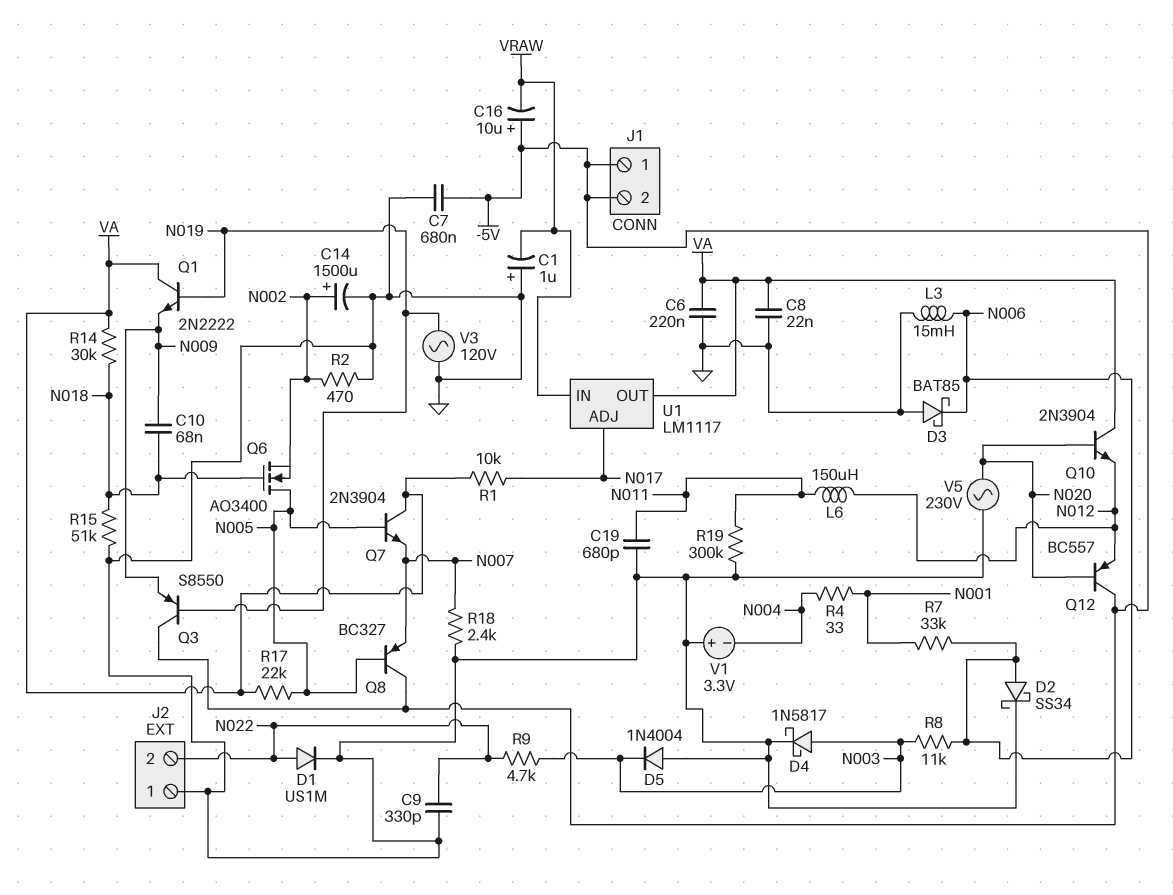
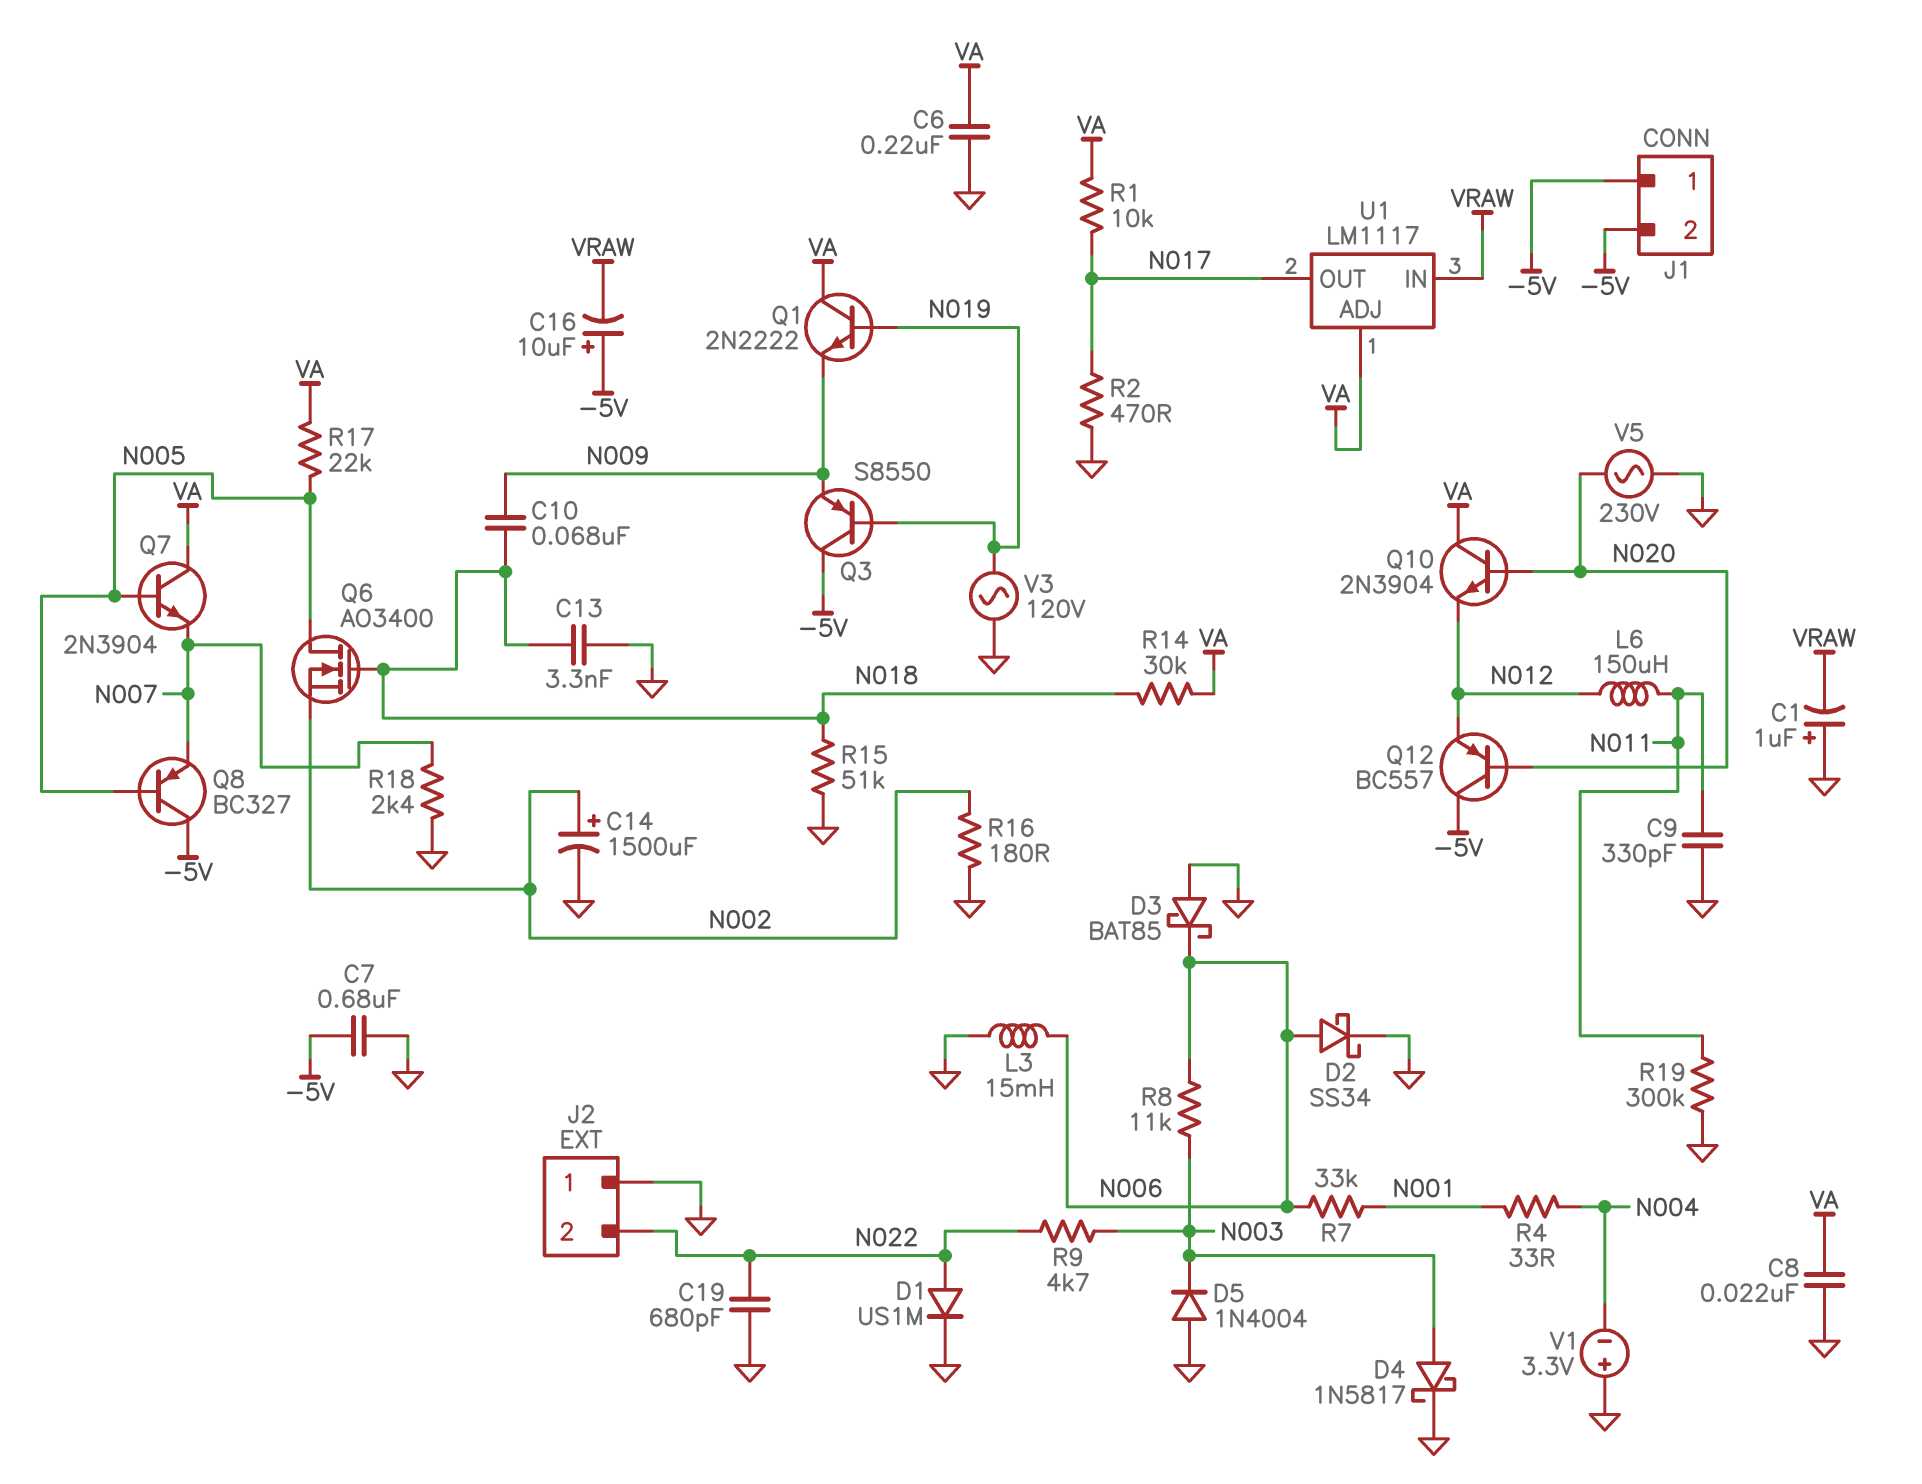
C9: 330pF (GND, N022) -> 330pF (GND, N011)
C13: none -> 3.3nF (GND, N018)
C19: 680pF (GND, N011) -> 680pF (GND, N022)
R2: 470 (GND, N002) -> 470 (GND, N017)
R16: none -> 180 (GND, N002)
U1 pin ADJ: N017 -> VA
U1 pin OUT: VA -> N017

